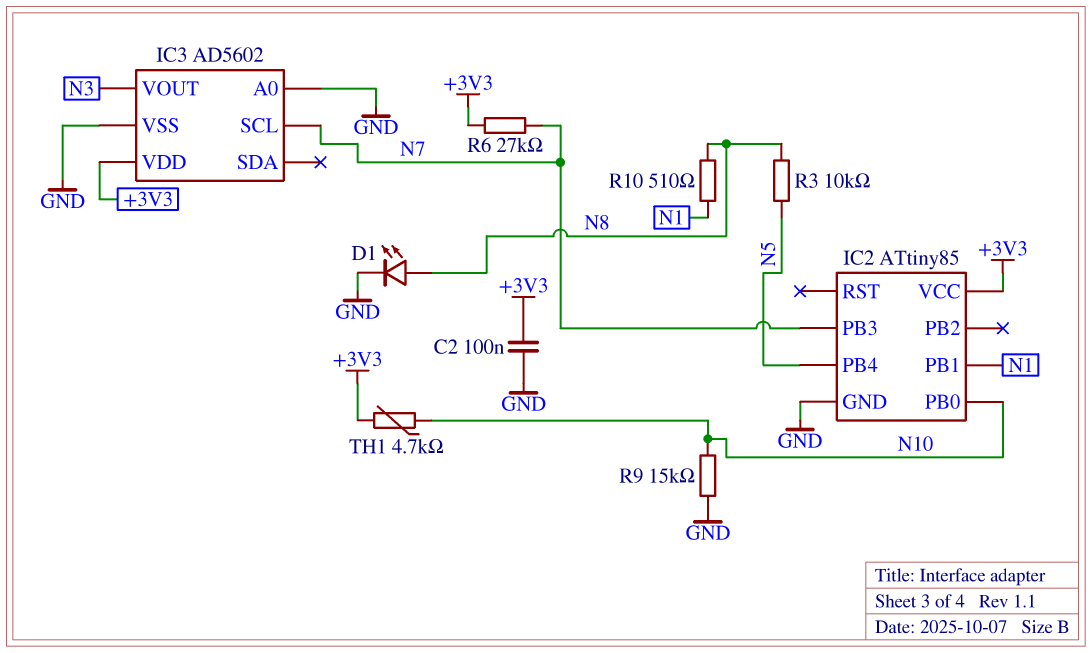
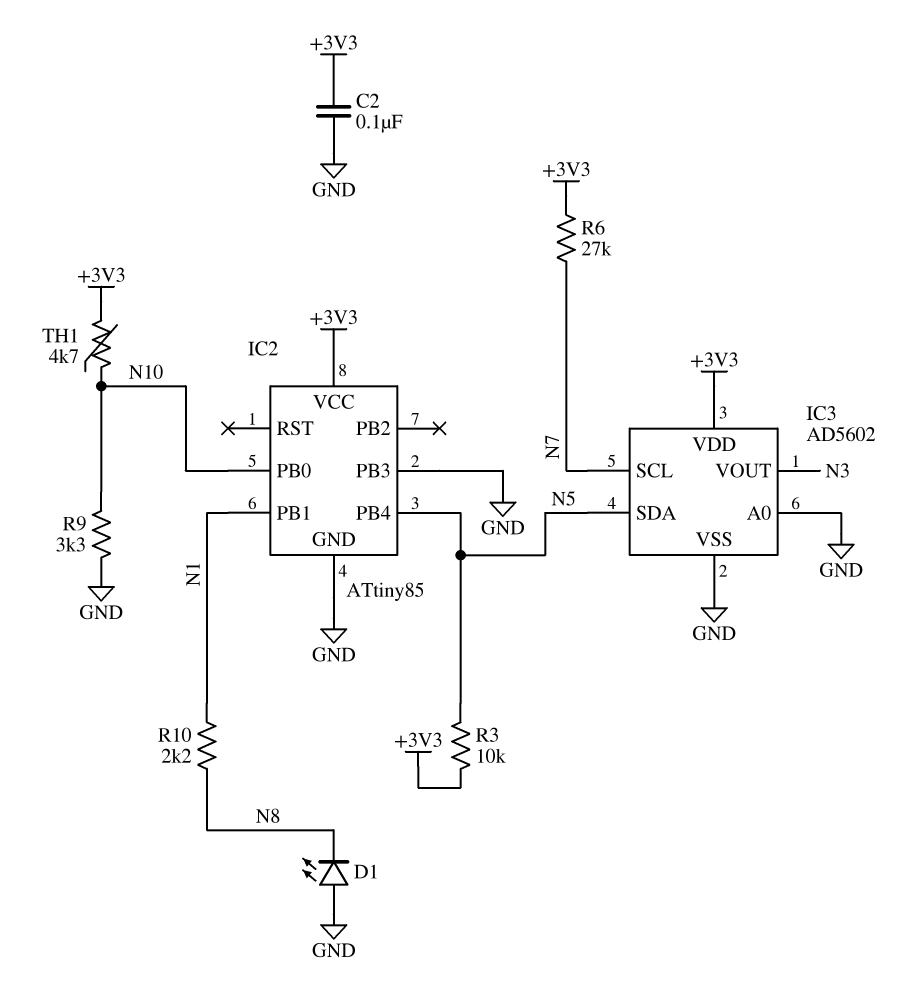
D1: LED (A N8, K GND) -> LED (A GND, K N8)
IC2 pin PB3: N7 -> GND
IC3 pin SDA: none -> N5
R3: 10k (N5, N8) -> 10k (+3V3, N5)
R9: 15k (GND, N10) -> 3.3k (GND, N10)
R10: 510 (N1, N8) -> 2.2k (N1, N8)

